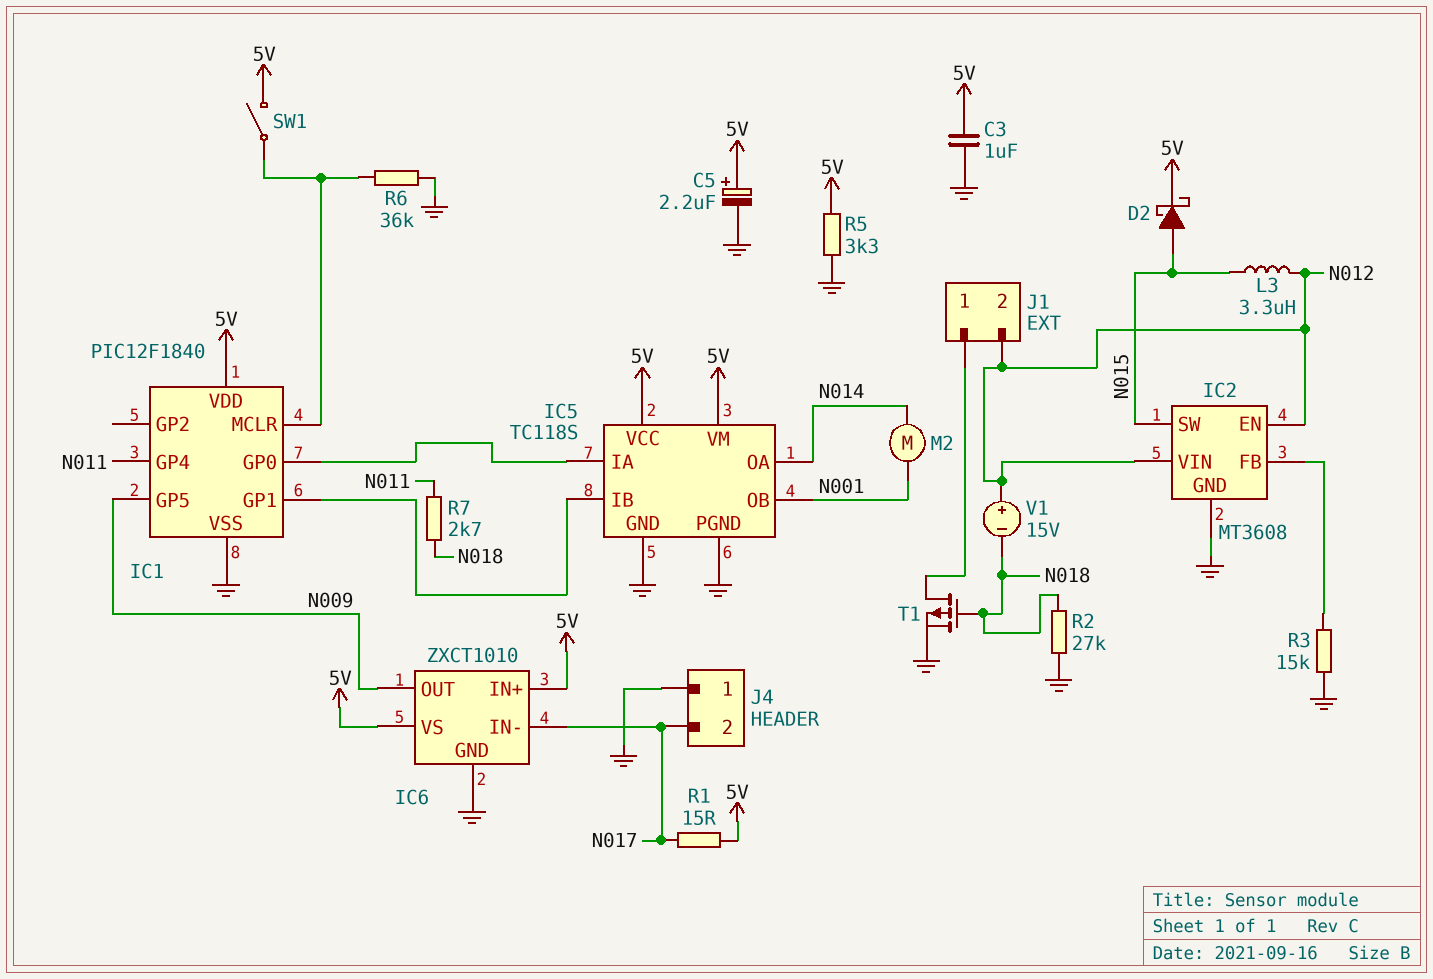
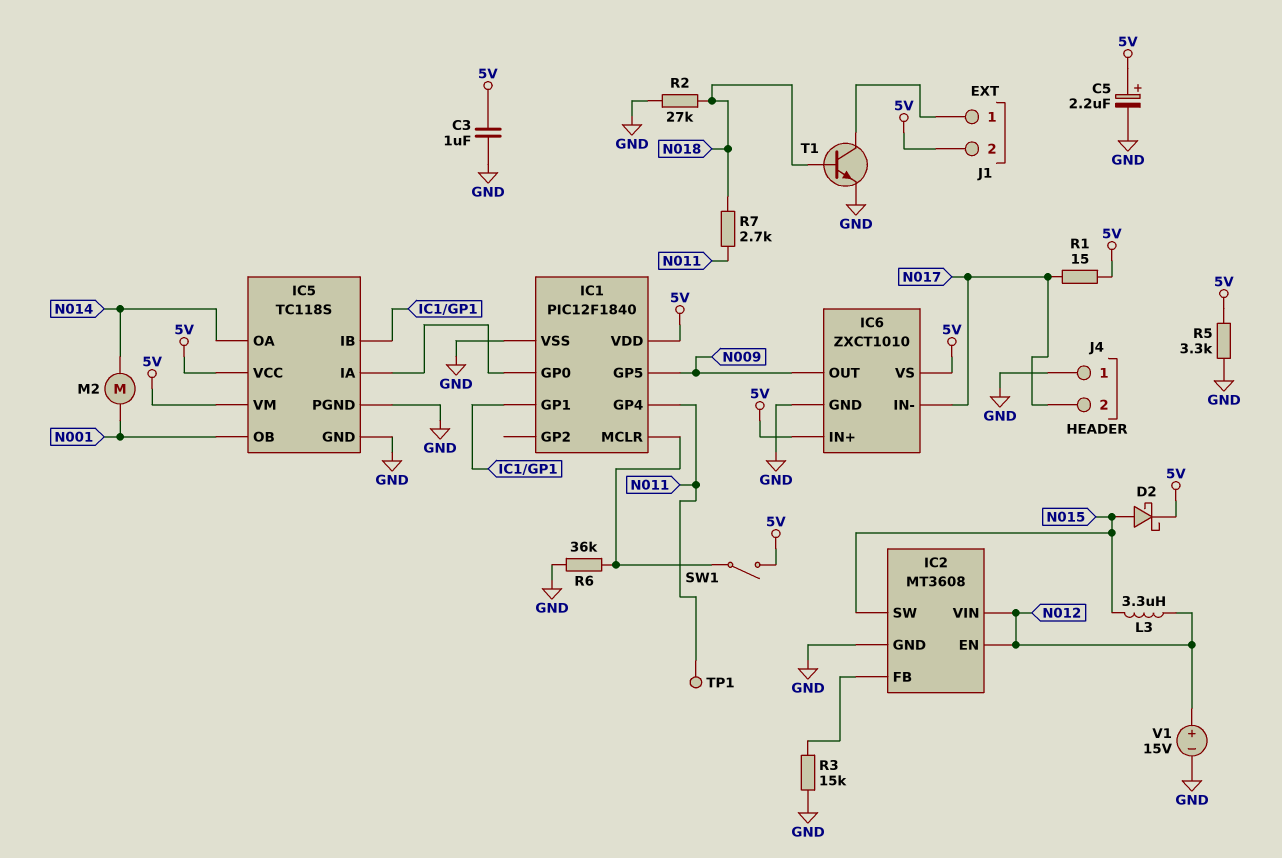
J1 pin 2: N012 -> 5V
T1: PMOS (G N018, D J1/1, S GND) -> NPN (B N018, C J1/1, E GND)
TP1: none -> test point (N011)
V1: 15V (plus N012, minus N018) -> 15V (plus N012, minus GND)

